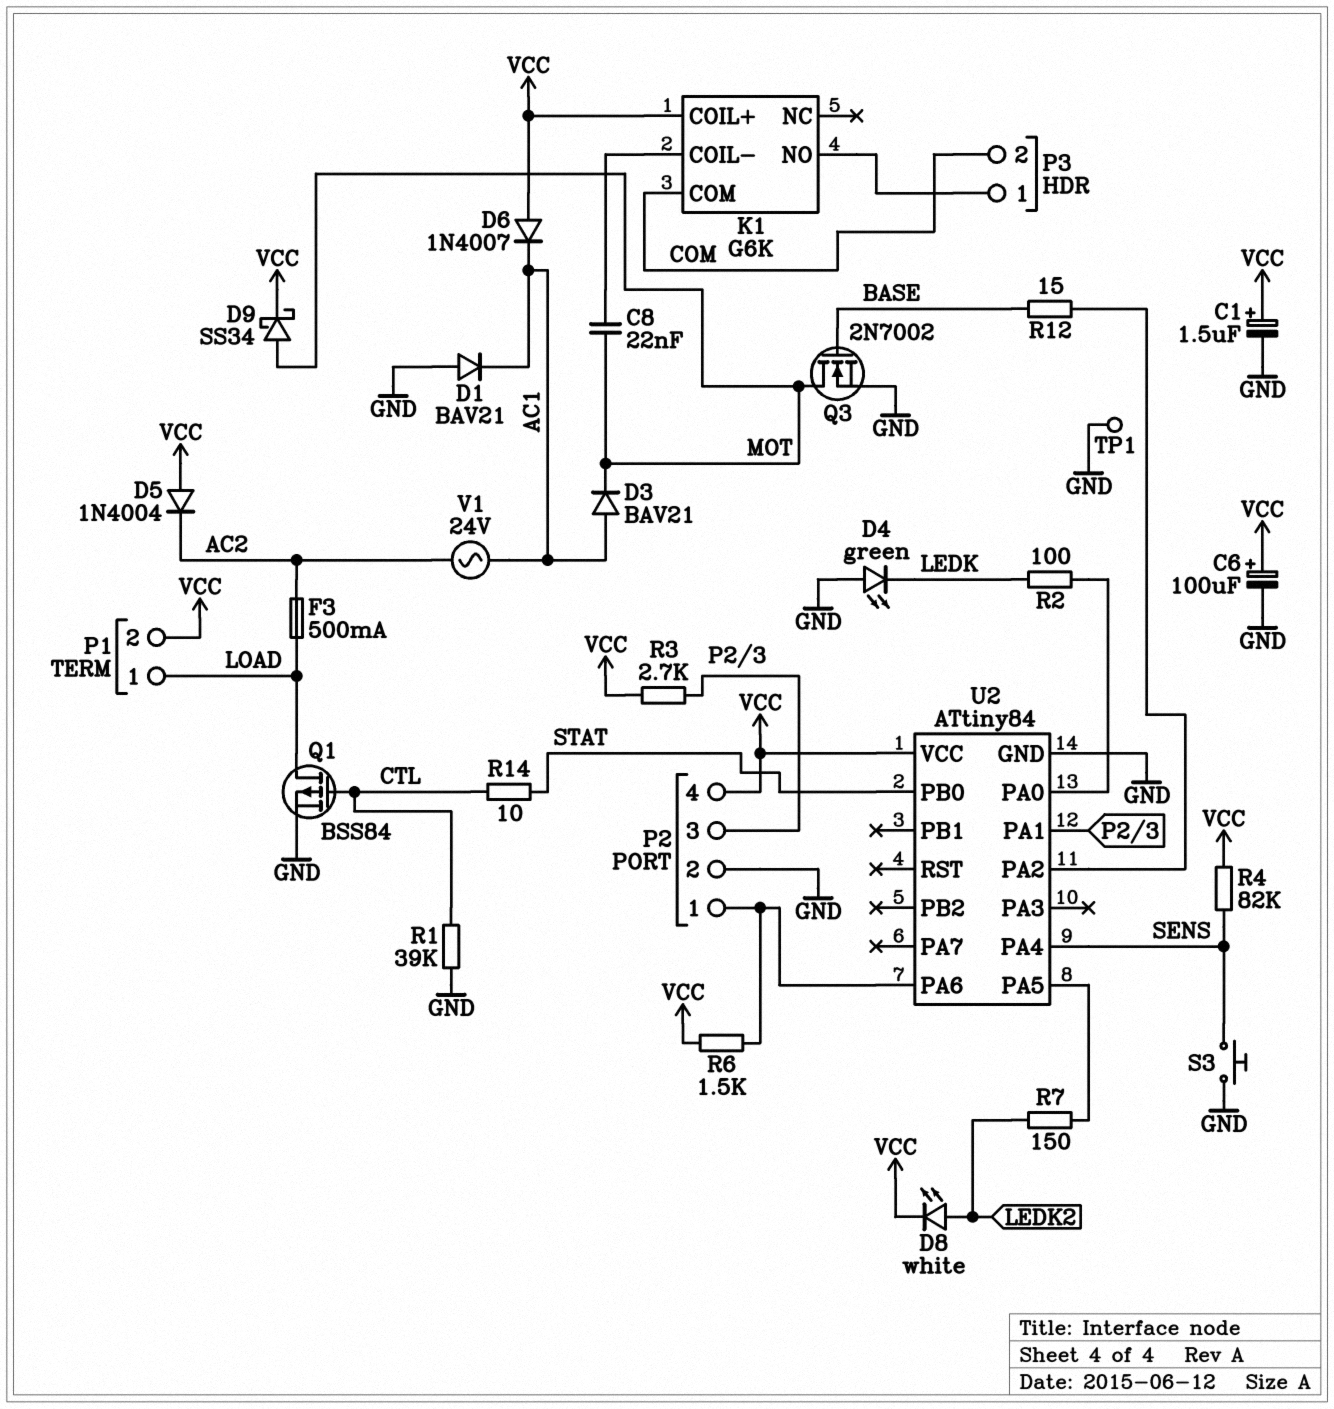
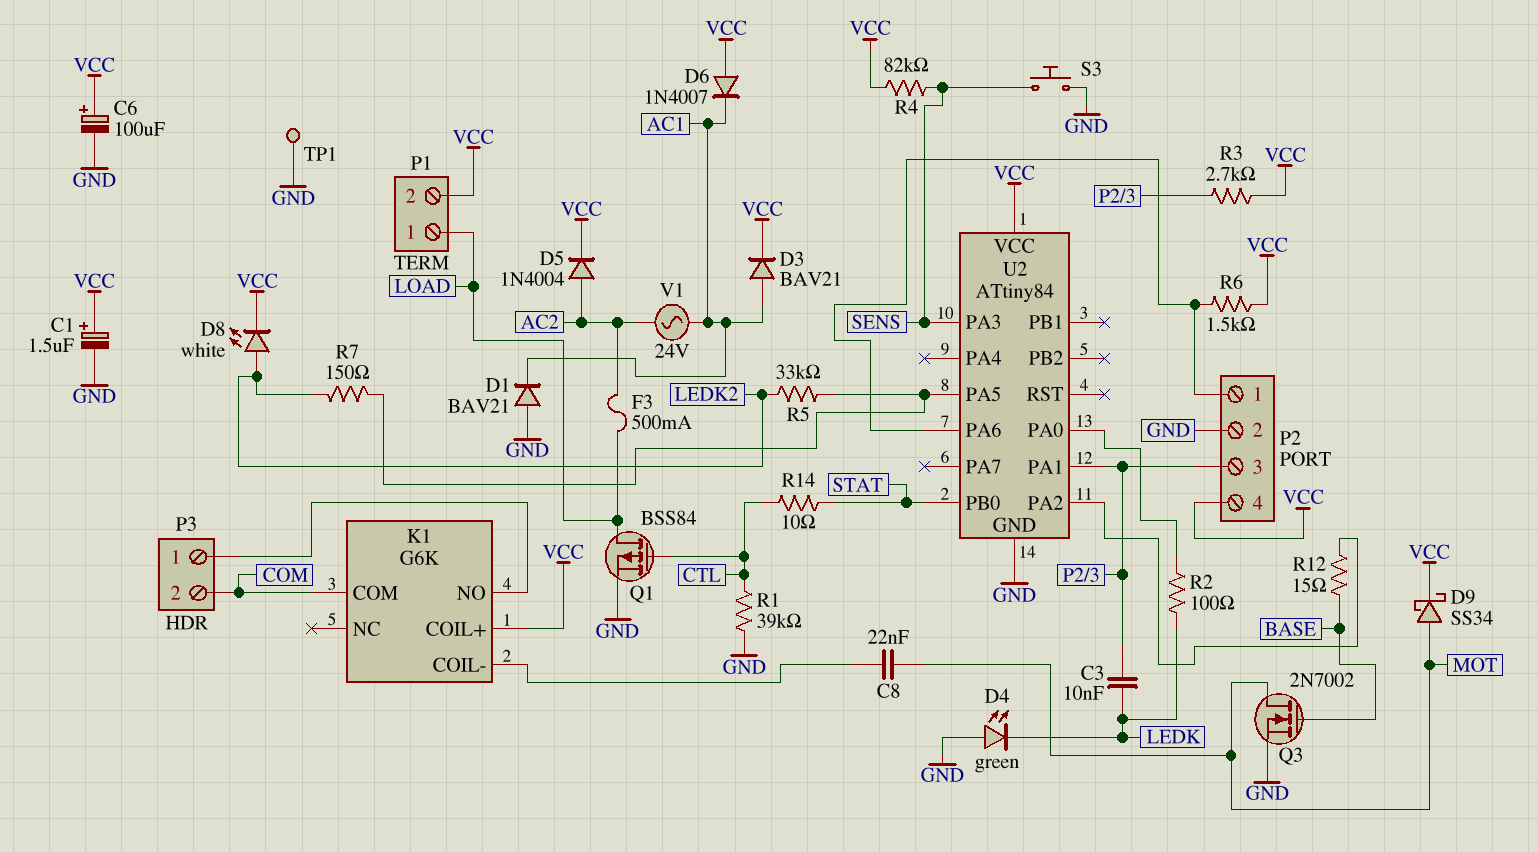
C3: none -> 10nF (LEDK, P2/3)
D3: diode BAV21 (A AC1, K MOT) -> diode BAV21 (A AC1, K VCC)
D5: diode 1N4004 (A VCC, K AC2) -> diode 1N4004 (A AC2, K VCC)
R5: none -> 33k (LEDK2, U2/PA5)
U2 pin PA3: none -> SENS
U2 pin PA4: SENS -> none

